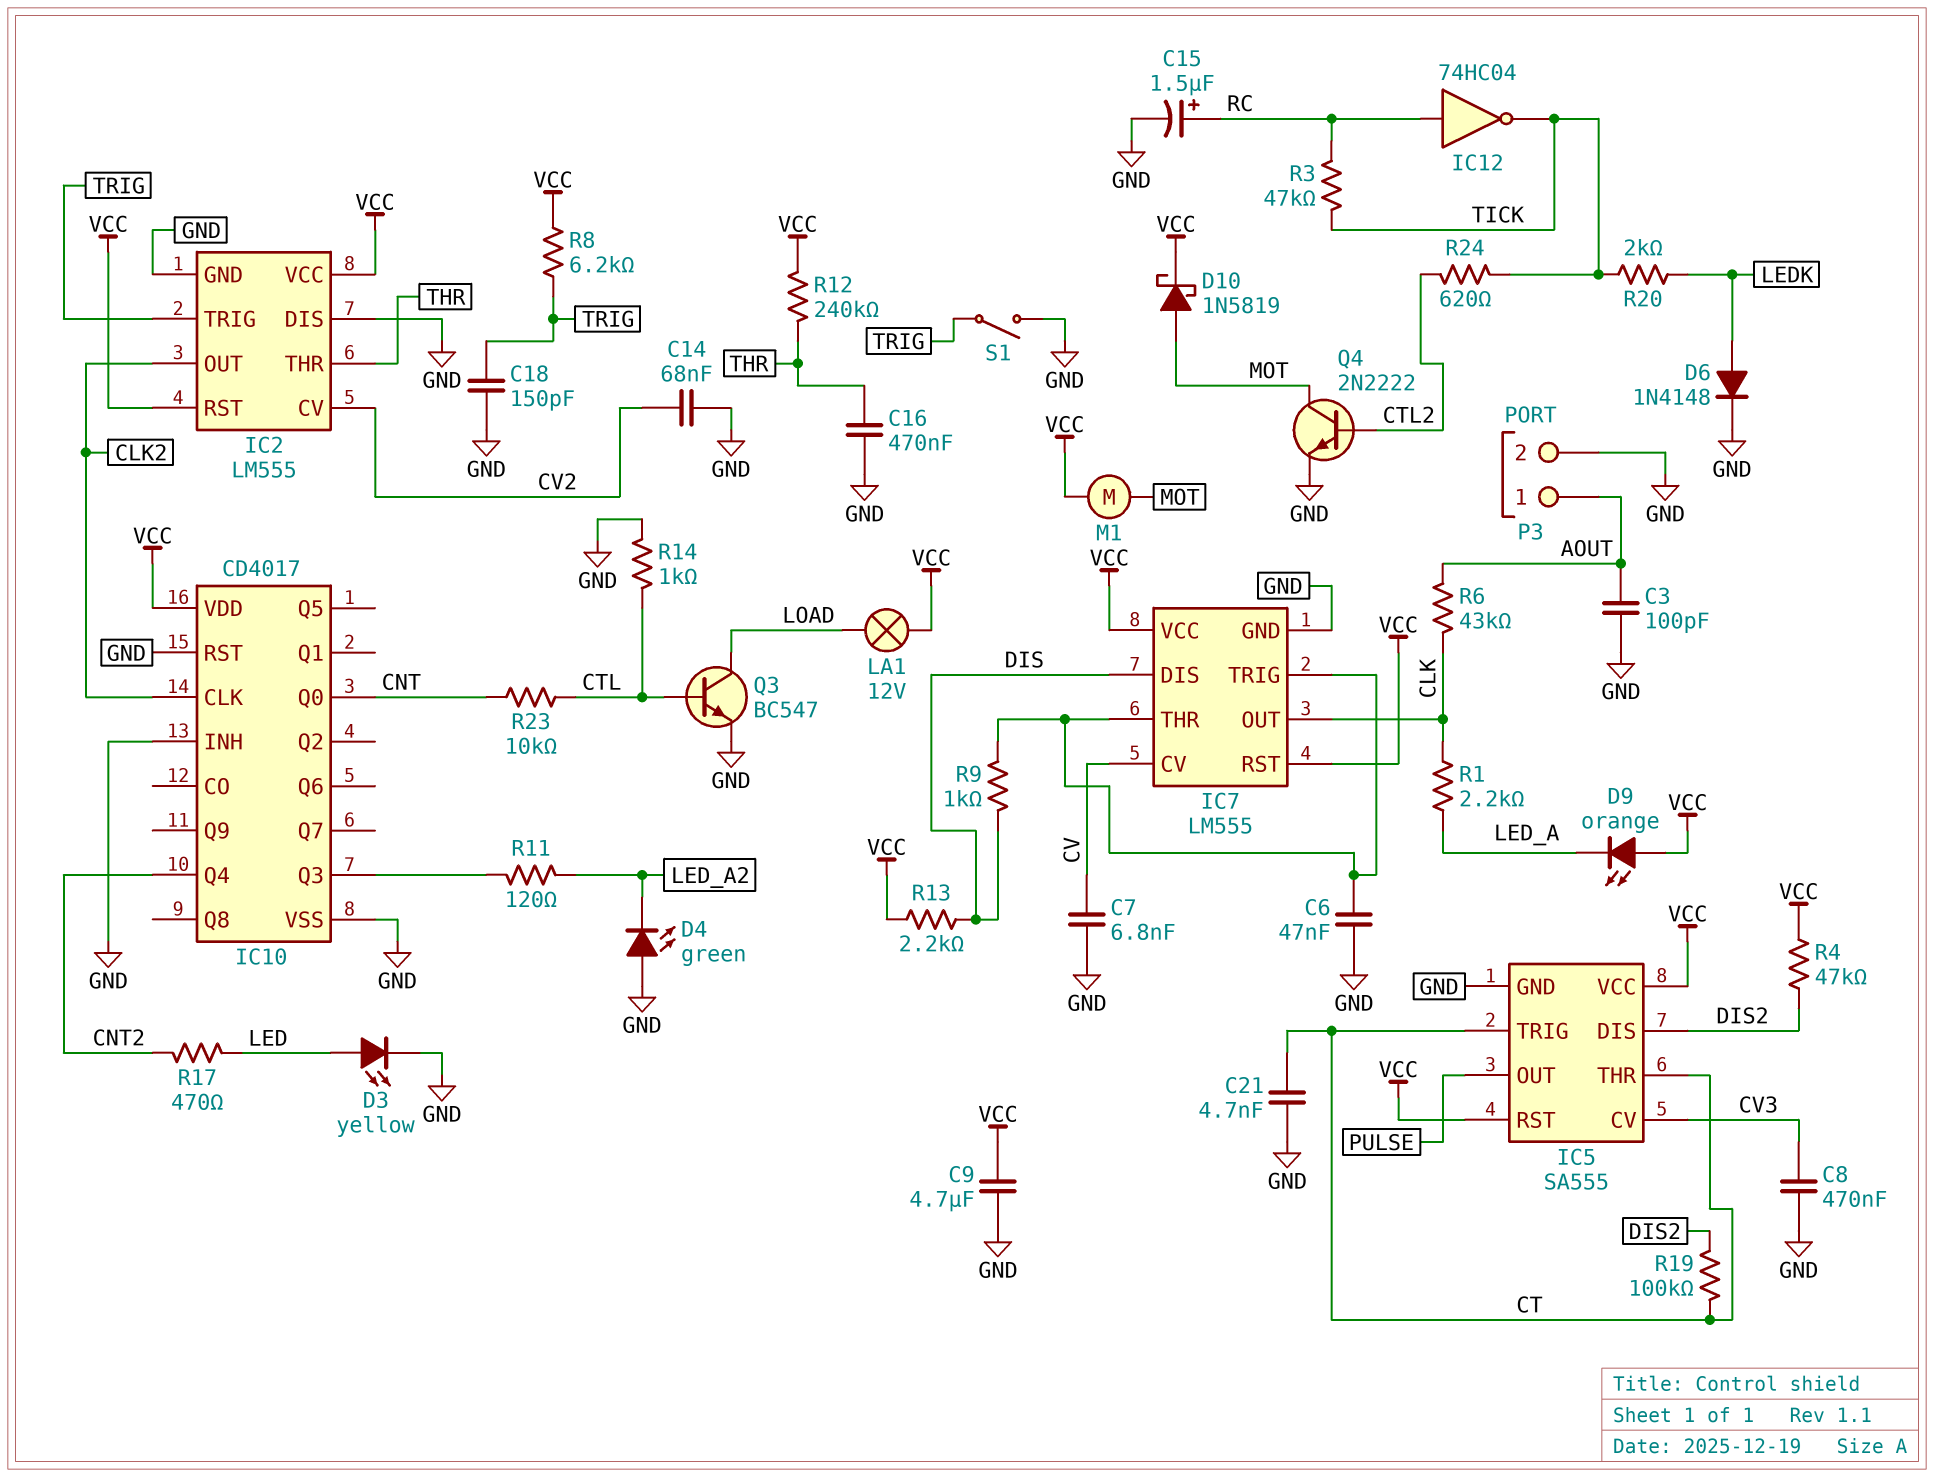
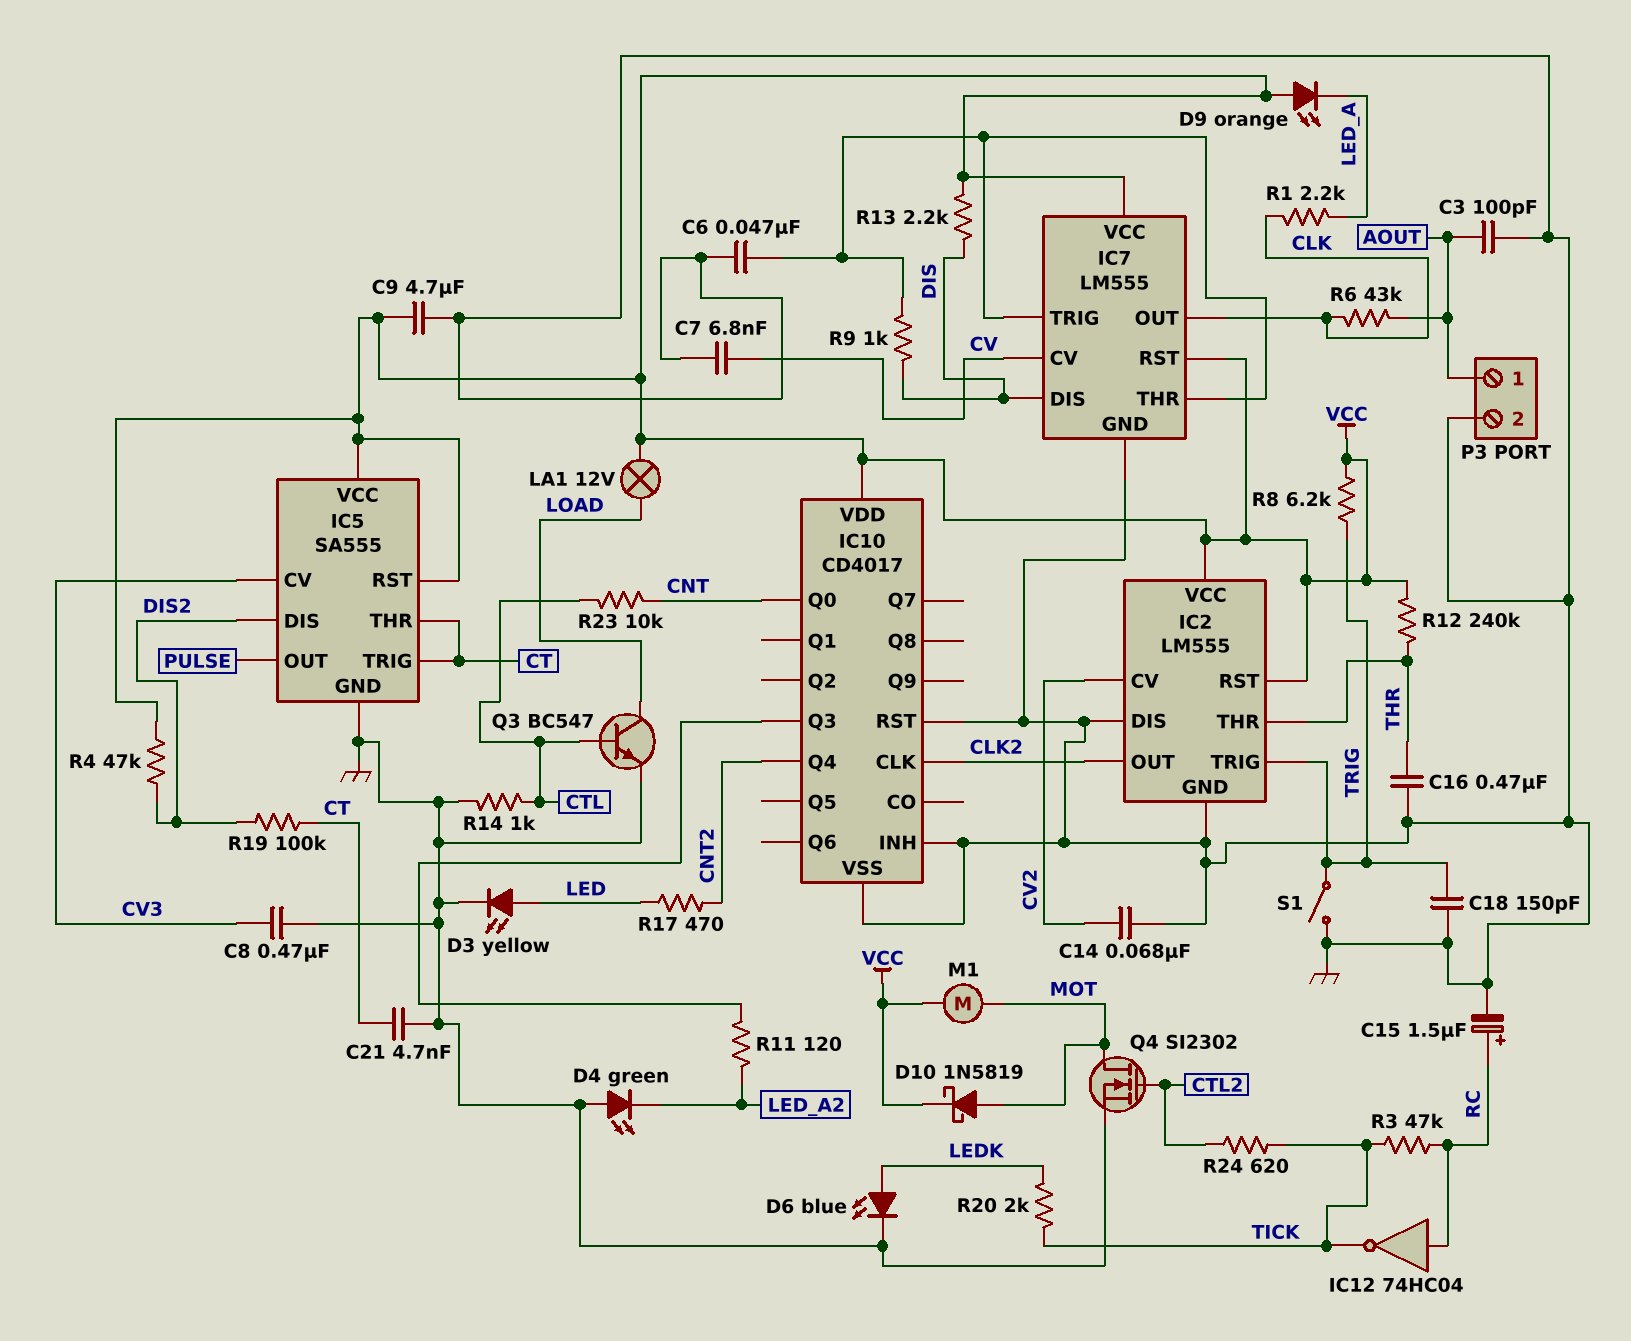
D6: diode 1N4148 (A LEDK, K GND) -> LED blue (A LEDK, K GND)
Q4: NPN 2N2222 (B CTL2, C MOT, E GND) -> NMOS SI2302 (G CTL2, D MOT, S GND)

